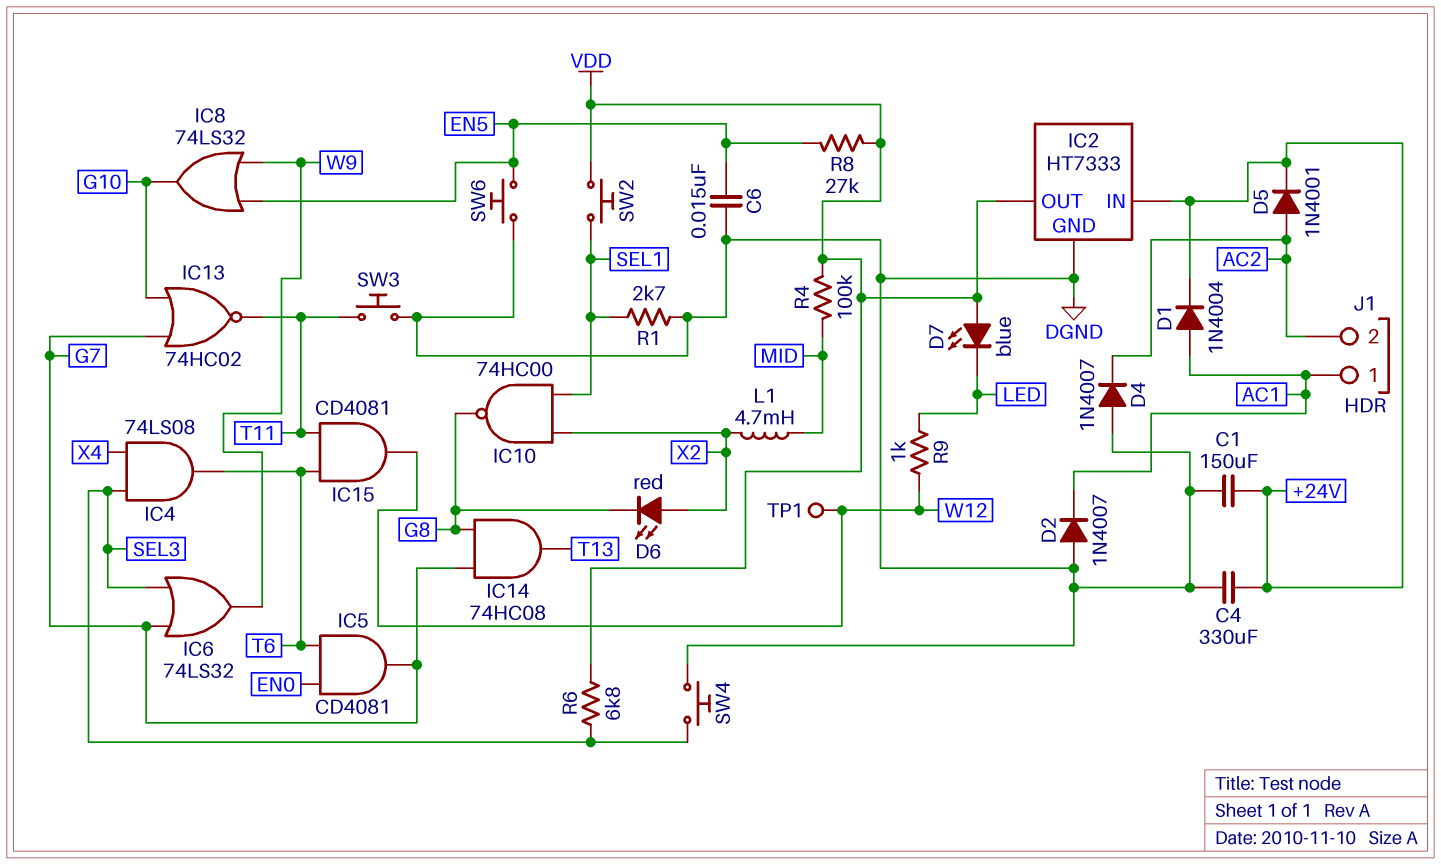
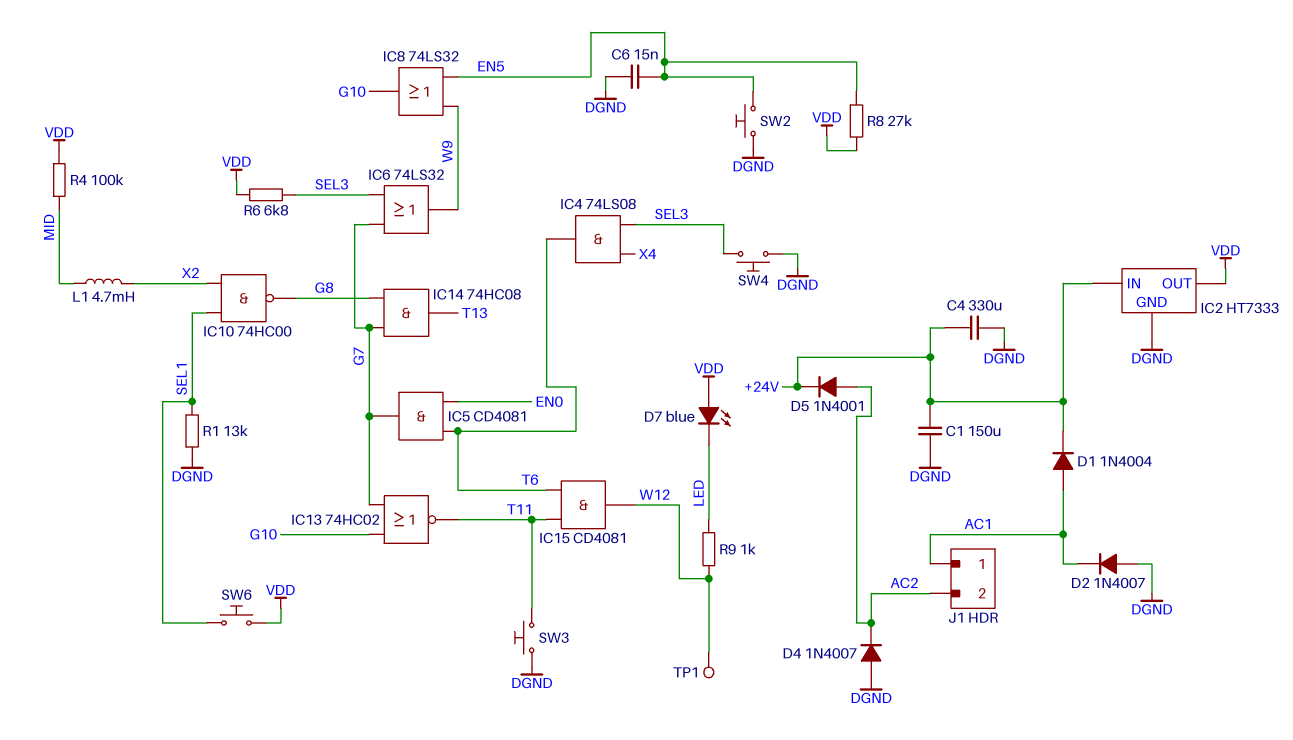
D6: LED red (A X2, K G8) -> none
R1: 2.7k (DGND, SEL1) -> 13k (DGND, SEL1)
SW2: button (SEL1, VDD) -> button (DGND, EN5)
SW6: button (DGND, EN5) -> button (SEL1, VDD)

